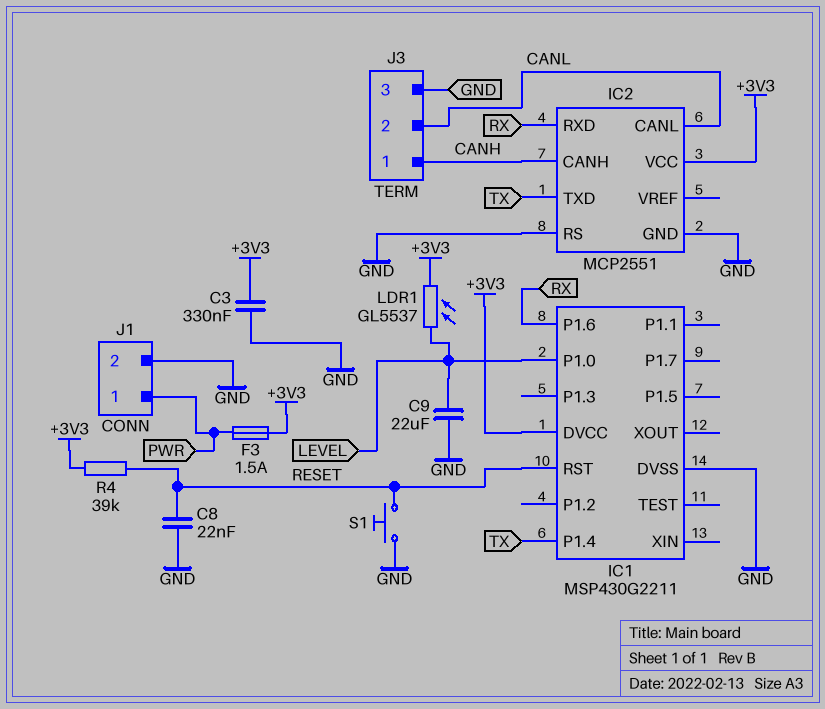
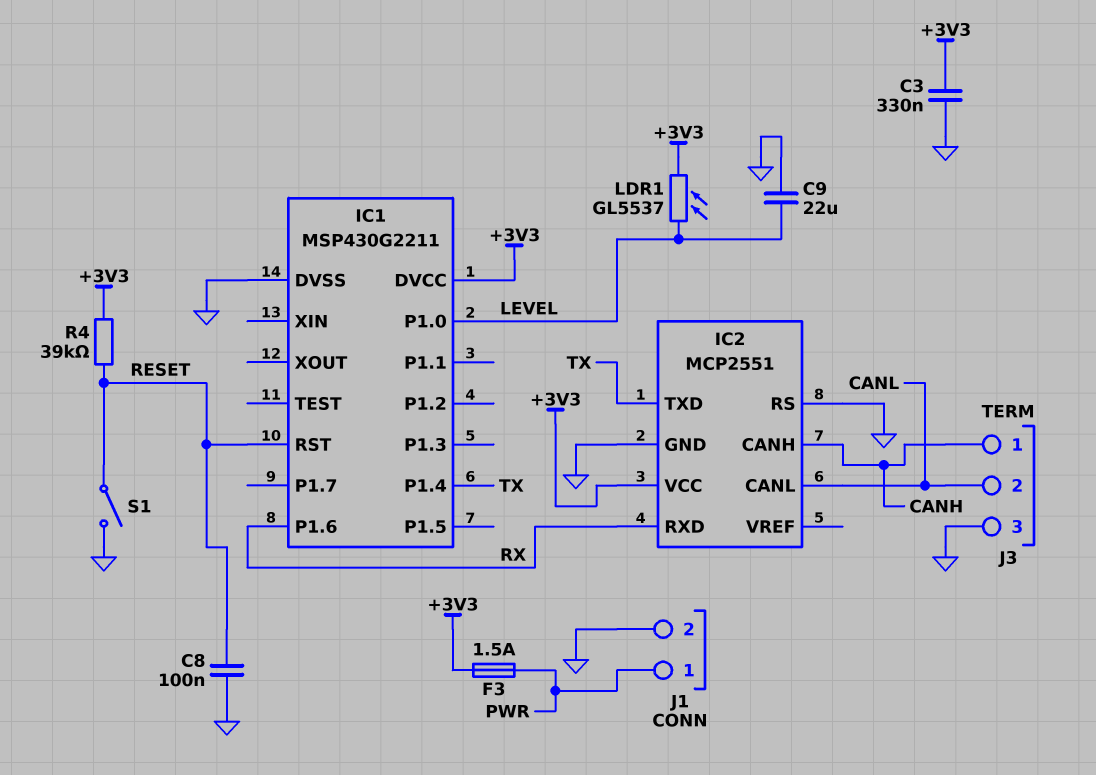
C8: 22nF (GND, RESET) -> 100nF (GND, RESET)
S1: button (GND, RESET) -> switch (GND, RESET)

